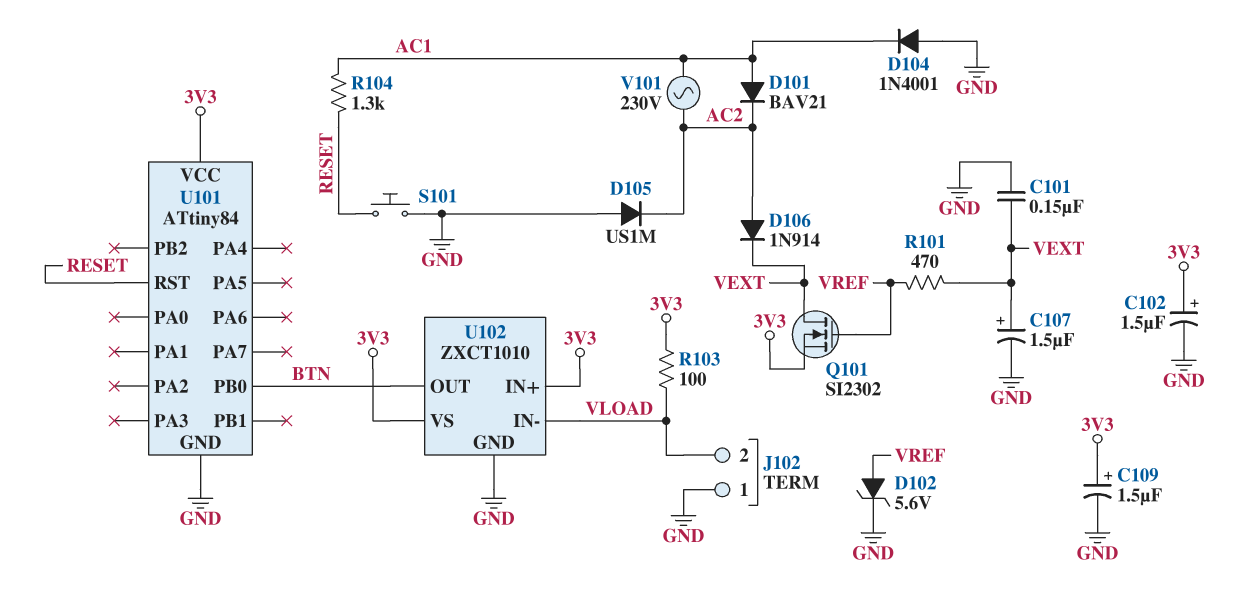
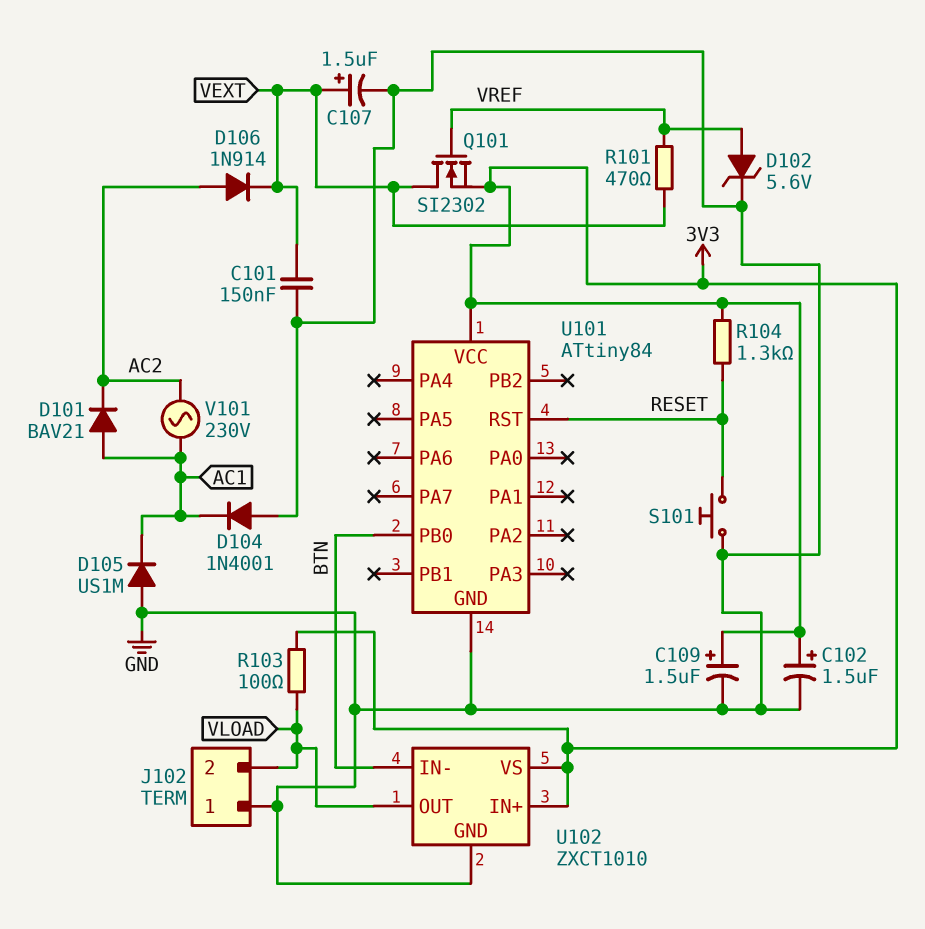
D105: diode US1M (A GND, K AC2) -> diode US1M (A GND, K AC1)
R104: 1.3k (AC1, RESET) -> 1.3k (3V3, RESET)
U102 pin IN-: VLOAD -> BTN
U102 pin OUT: BTN -> VLOAD

